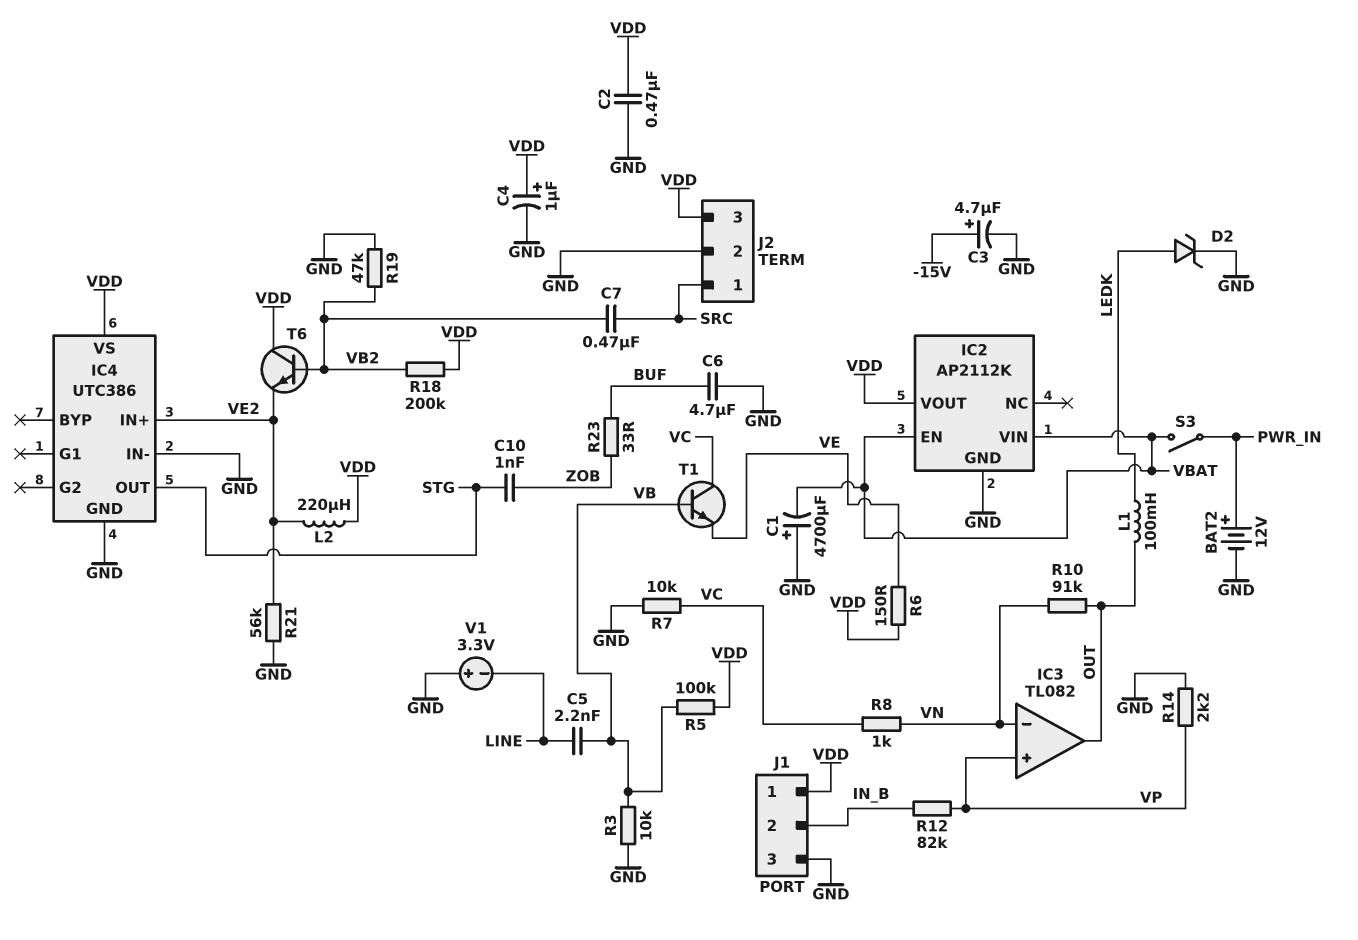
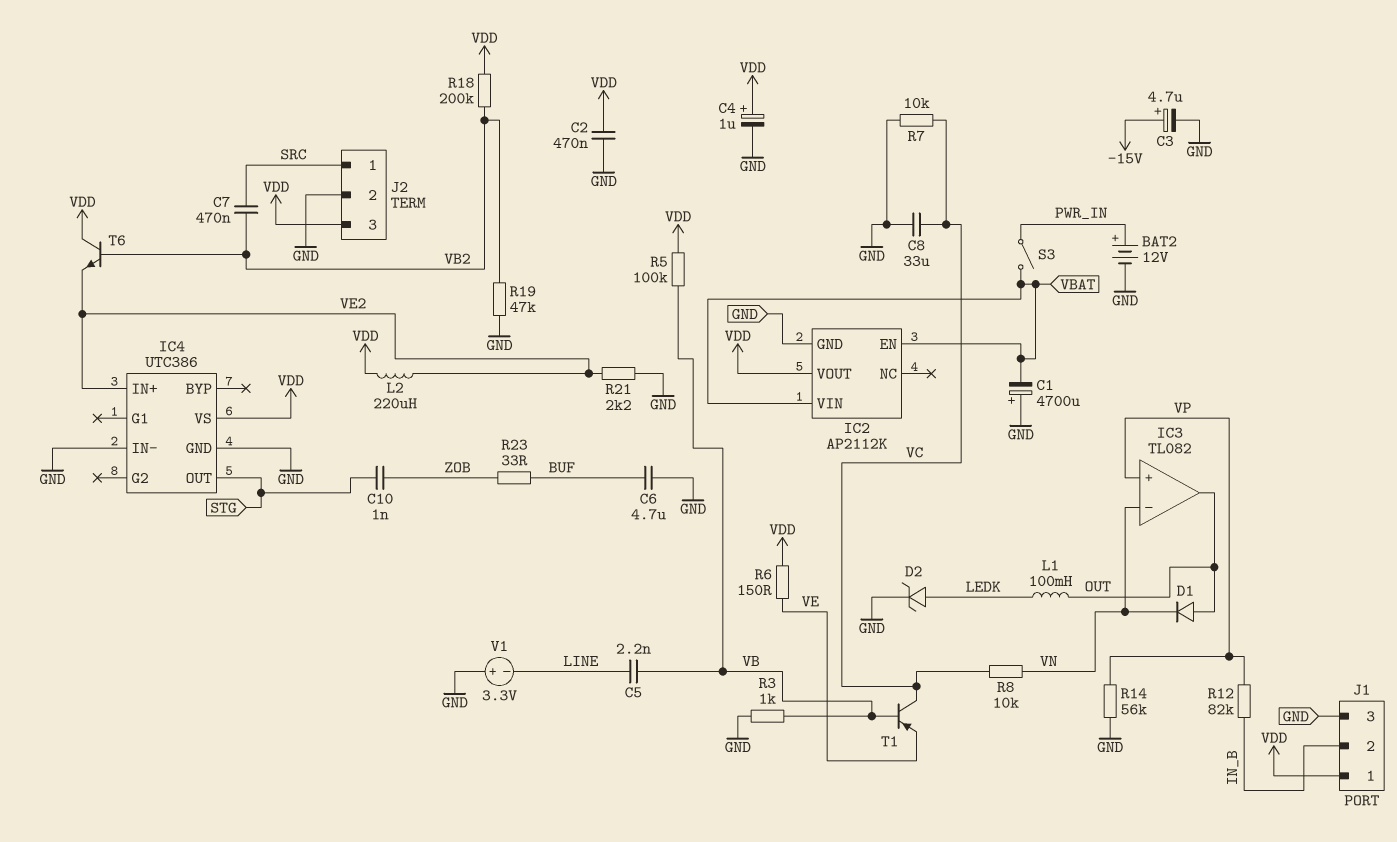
C8: none -> 33uF (GND, VC)
D1: none -> diode (A OUT, K VN)
R3: 10k (GND, VB) -> 1k (GND, VB)
R8: 1k (VC, VN) -> 10k (VC, VN)
R10: 91k (OUT, VN) -> none
R14: 2.2k (GND, VP) -> 56k (GND, VP)
R21: 56k (GND, VE2) -> 2.2k (GND, VE2)
T1: NPN (B VB, C VC, E VE) -> PNP (B VB, C VC, E VE)

